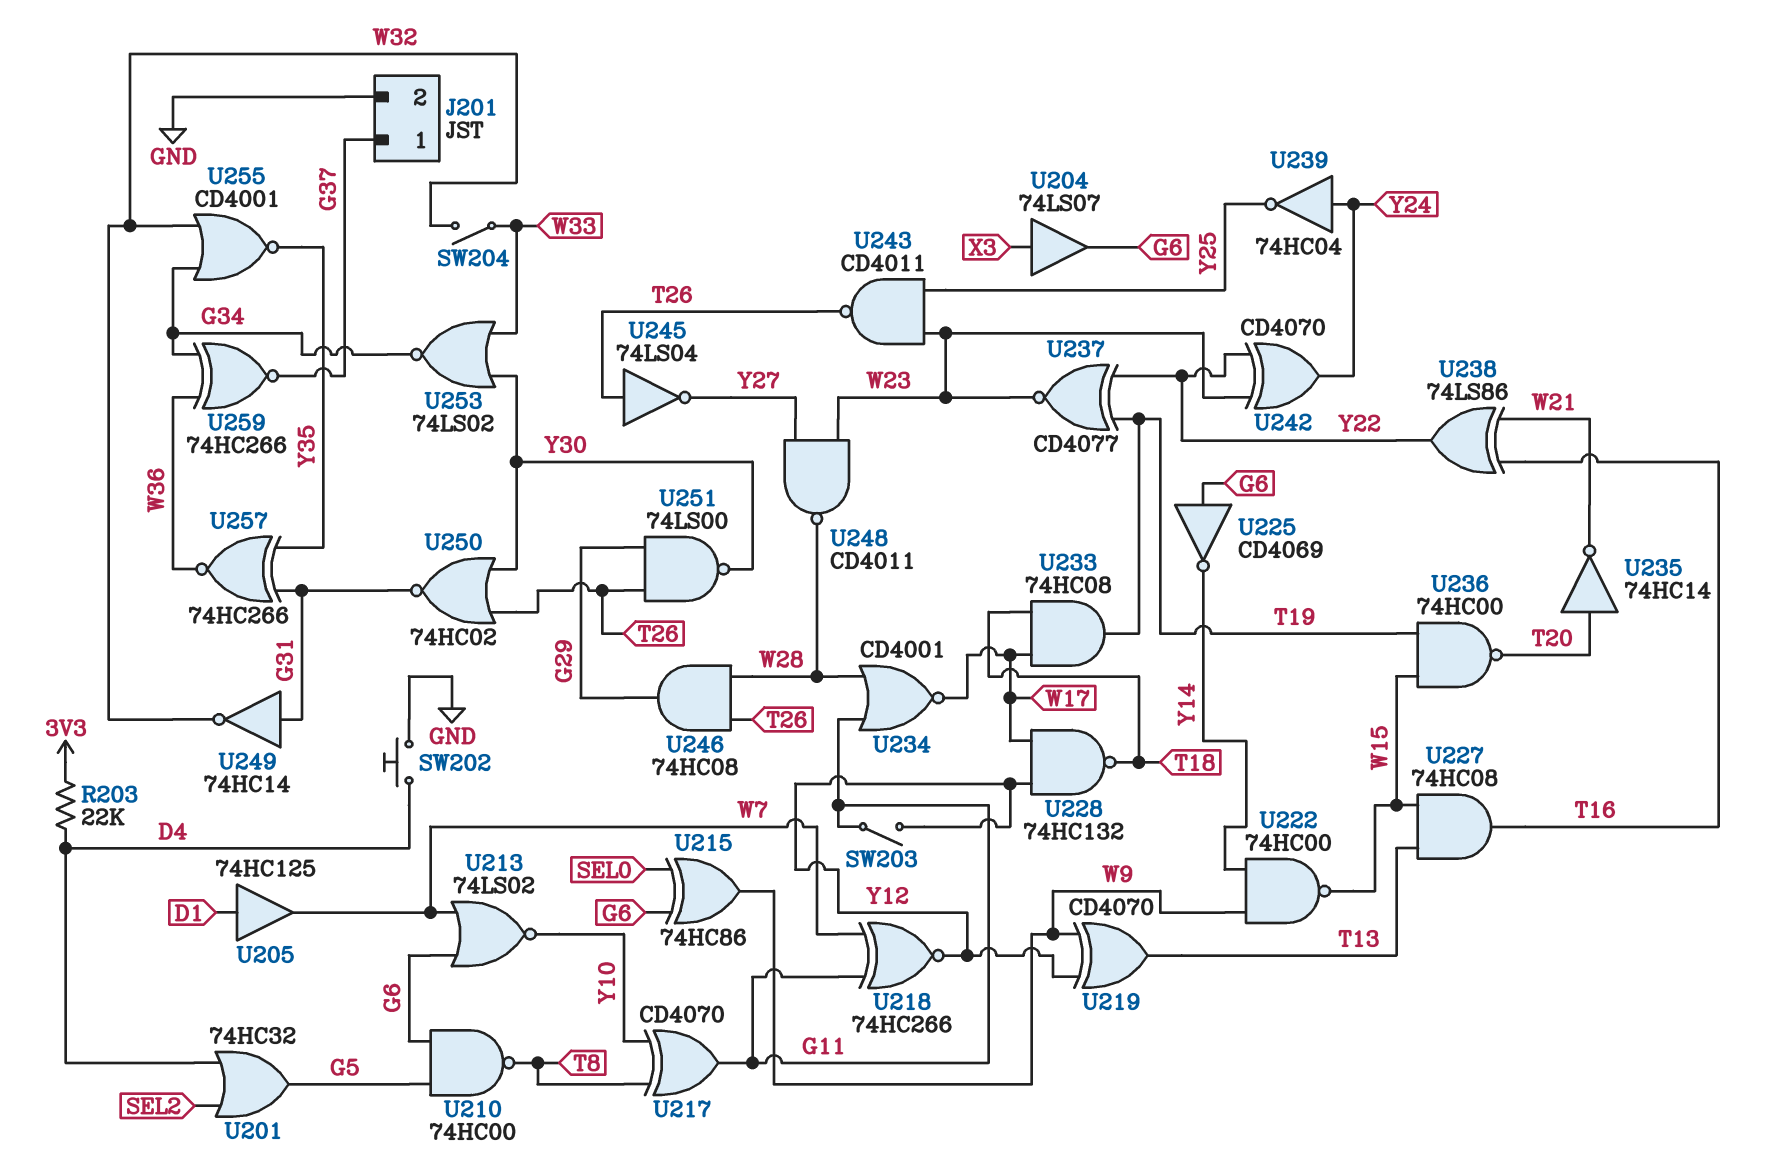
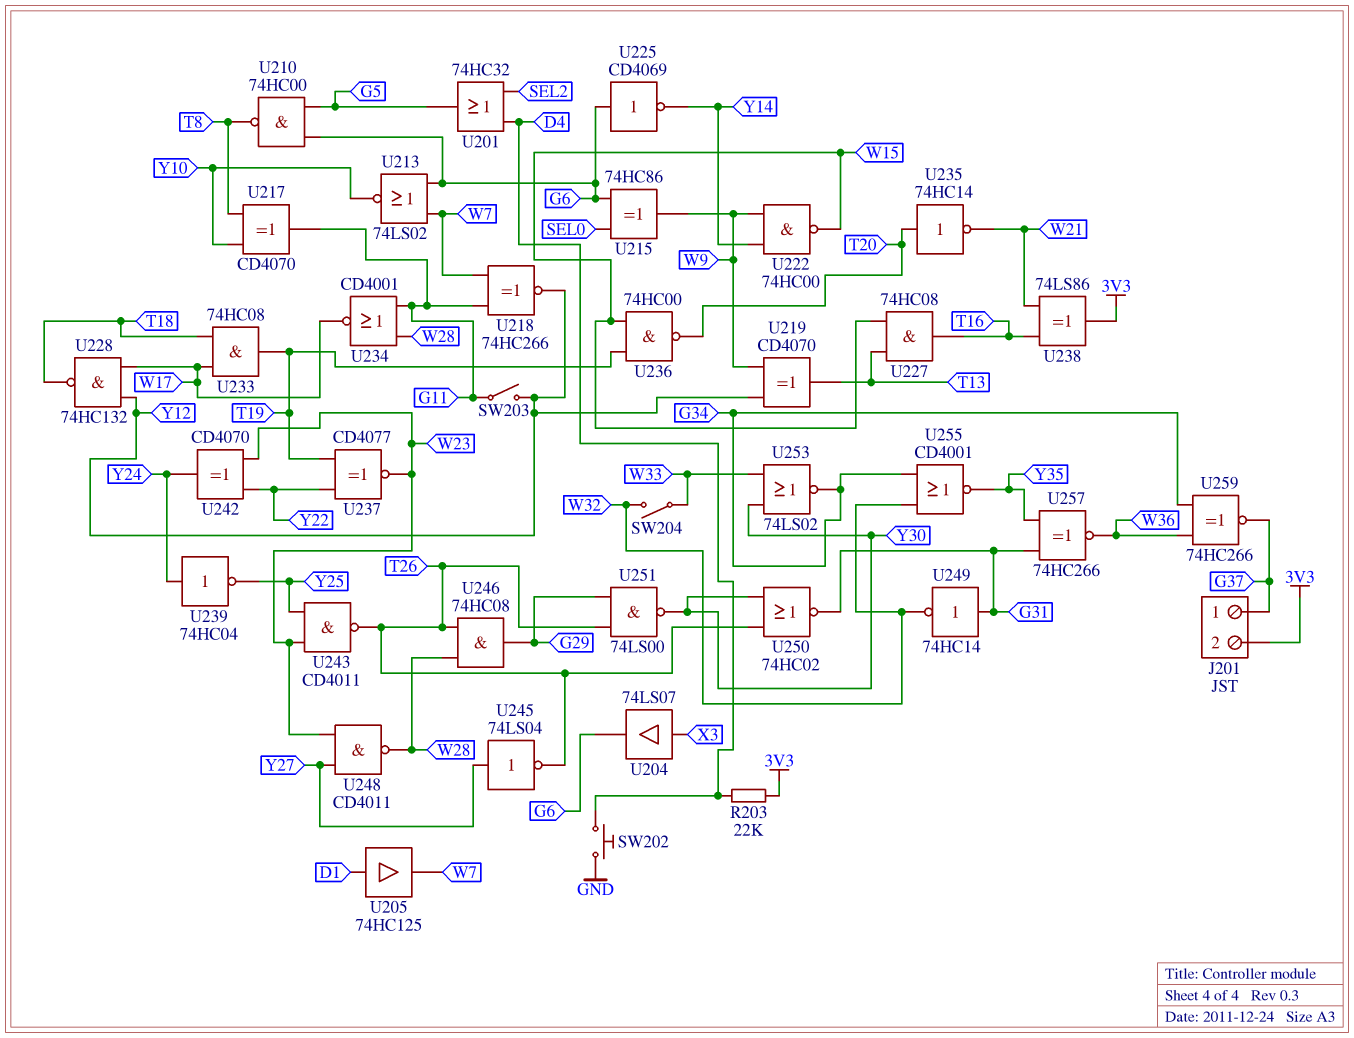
J201 pin 2: GND -> 3V3
U238: XOR 74LS86 (in T16, in W21, out Y22) -> XOR 74LS86 (in T16, in W21, out 3V3)
U245: NOT 74LS04 (in T26, out Y27) -> NOT 74LS04 (in Y27, out T26)

